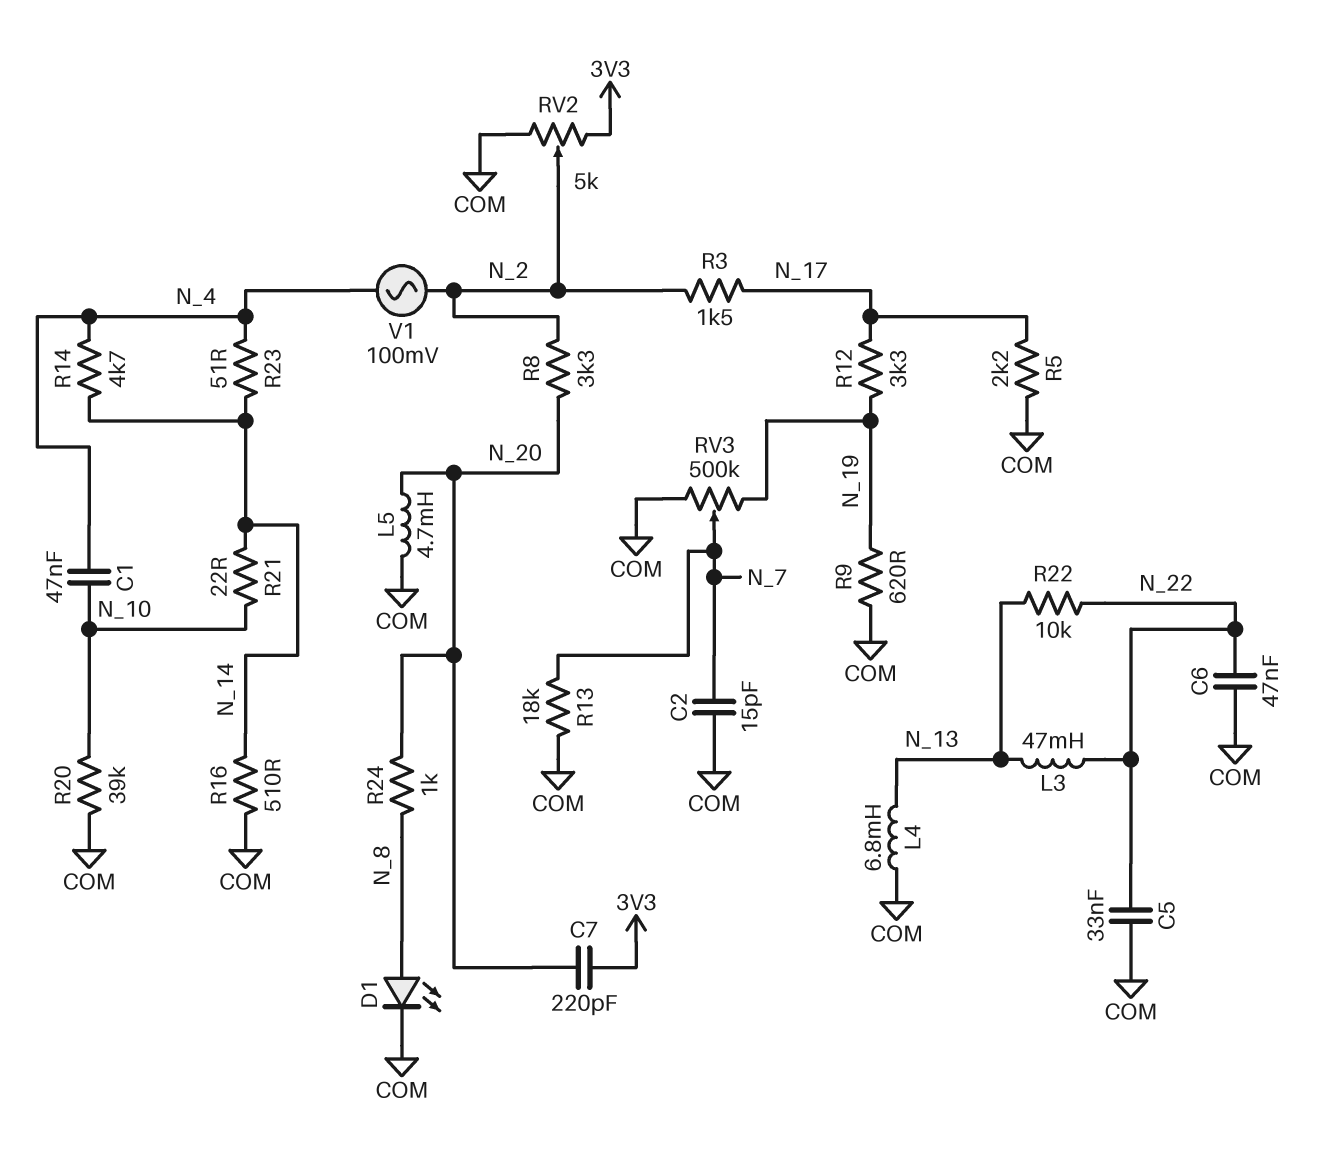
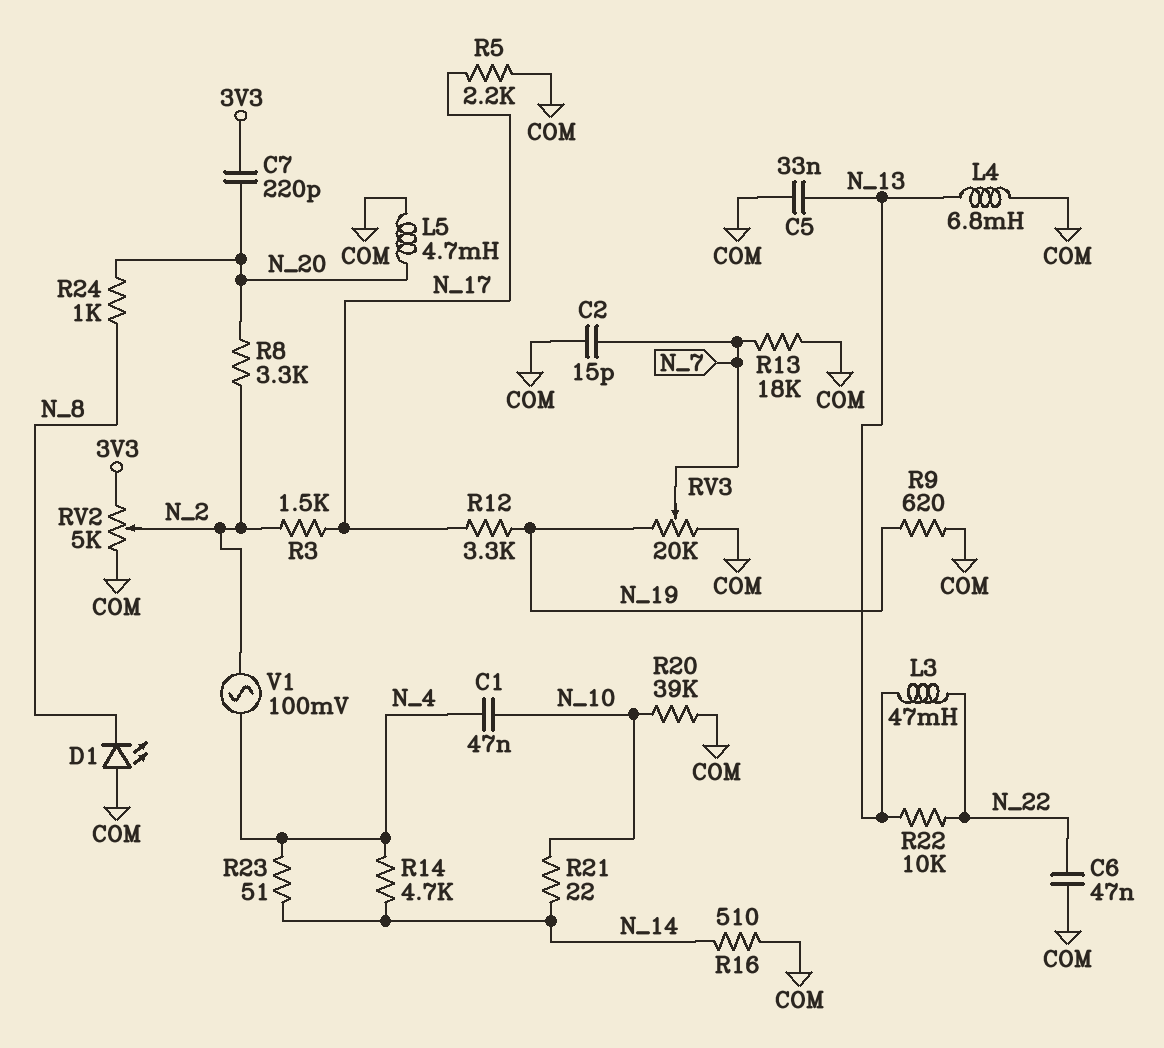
C5: 33nF (COM, N_22) -> 33nF (COM, N_13)
D1: LED (A N_8, K COM) -> LED (A COM, K N_8)
RV3: 500k (COM, N_19, wiper N_7) -> 20k (COM, N_19, wiper N_7)

